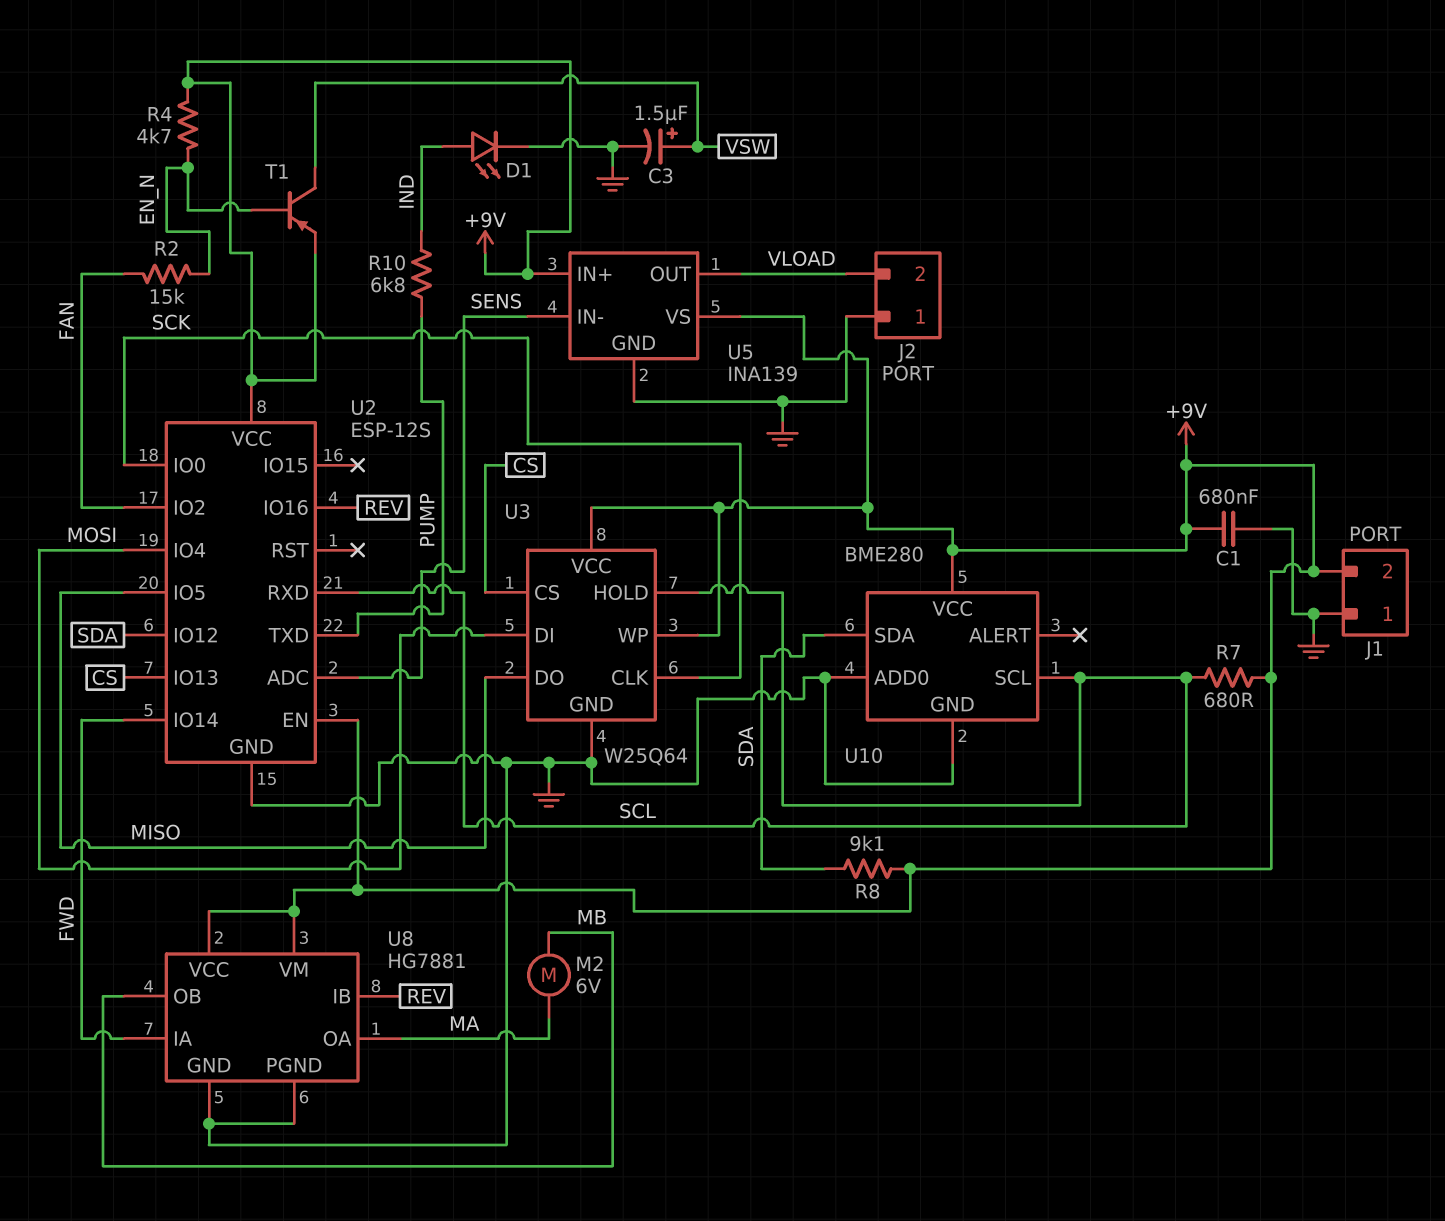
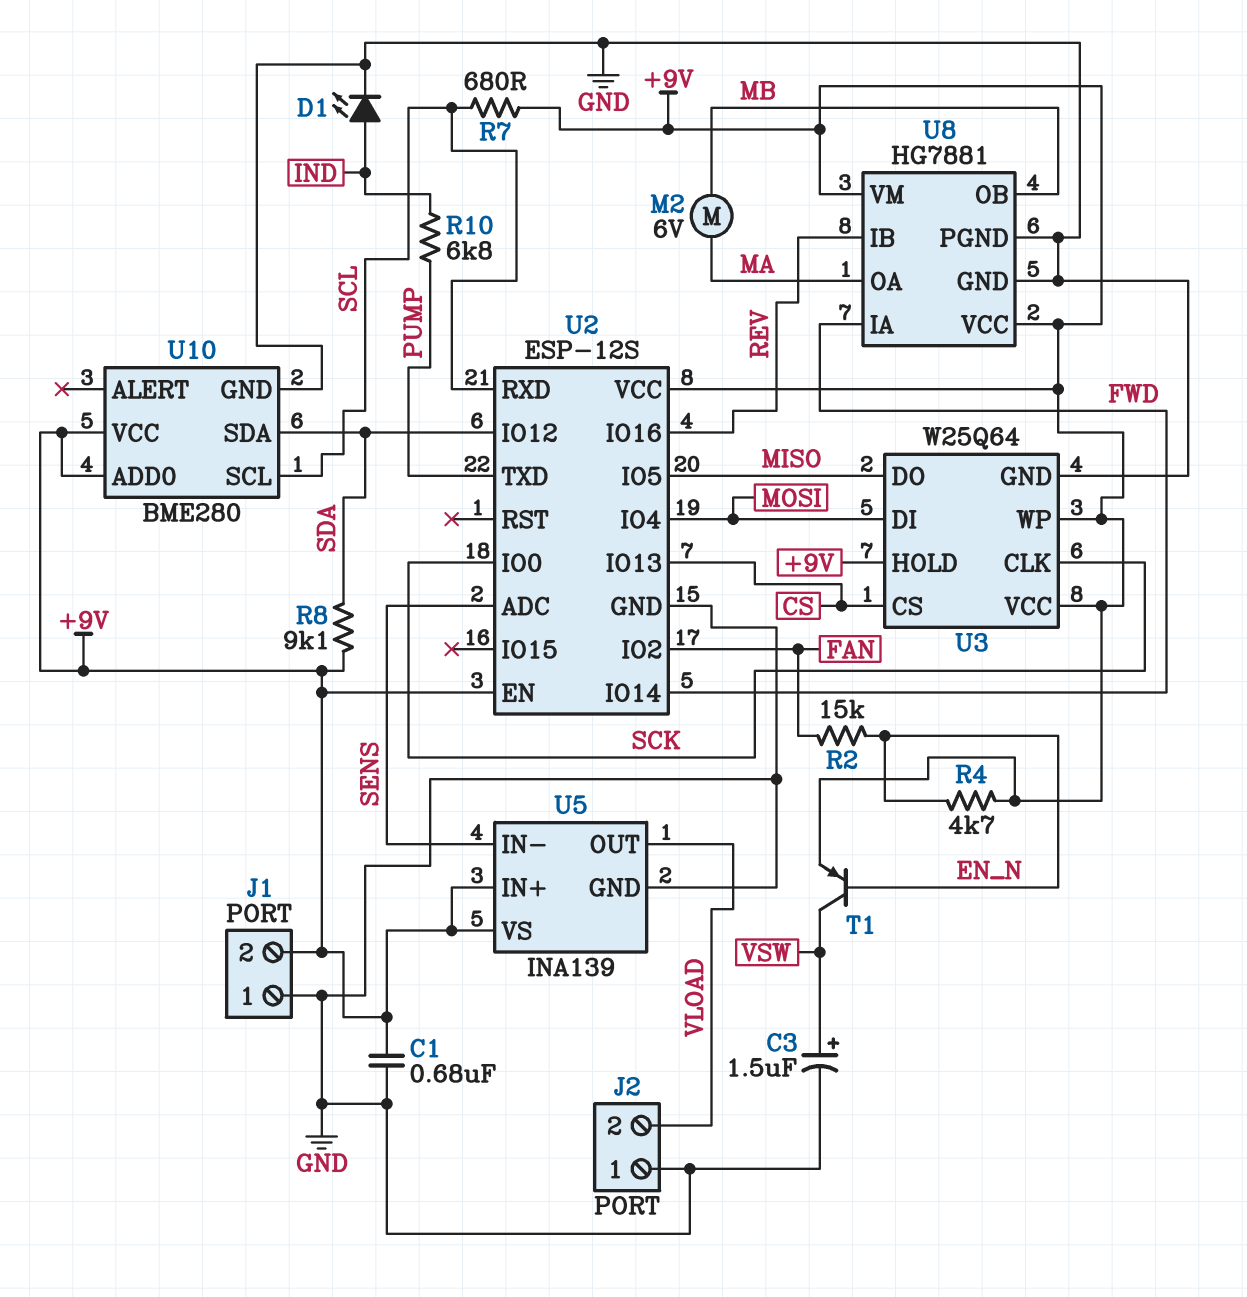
U3 pin HOLD: SCL -> +9V
U10 pin ADD0: GND -> +9V

